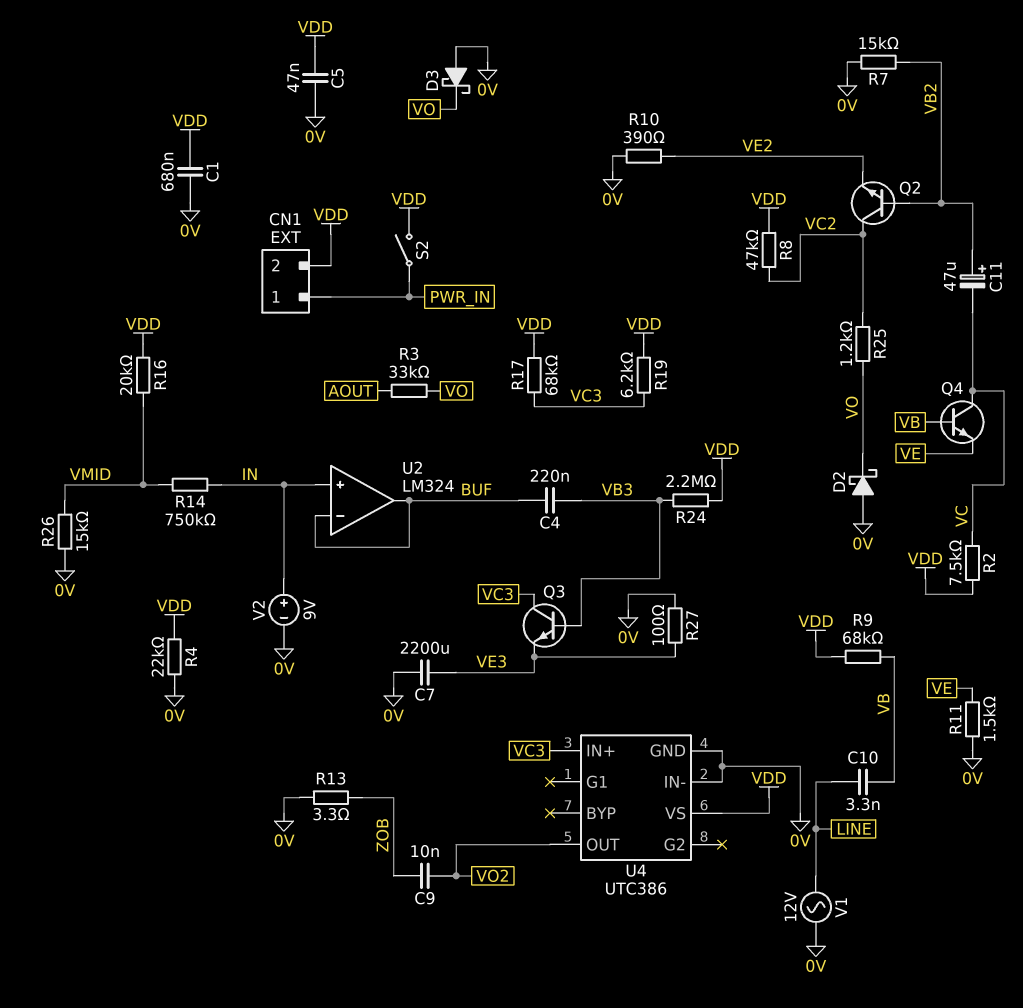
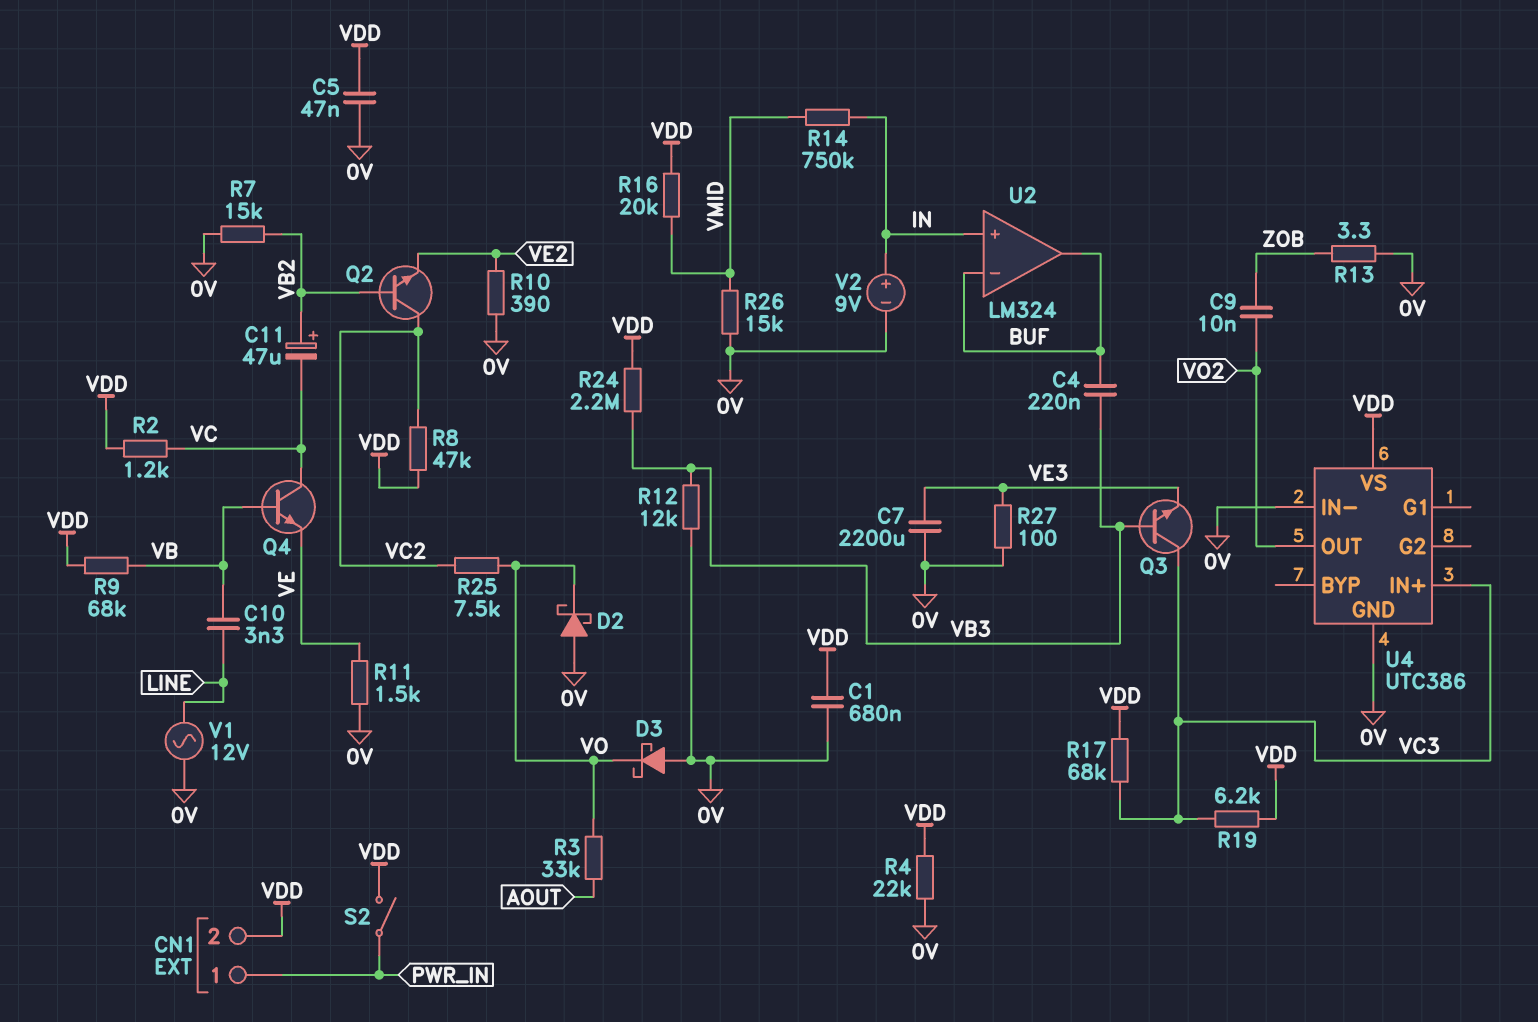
R2: 7.5k (VC, VDD) -> 1.2k (VC, VDD)
R12: none -> 12k (0V, VB3)
R25: 1.2k (VC2, VO) -> 7.5k (VC2, VO)

